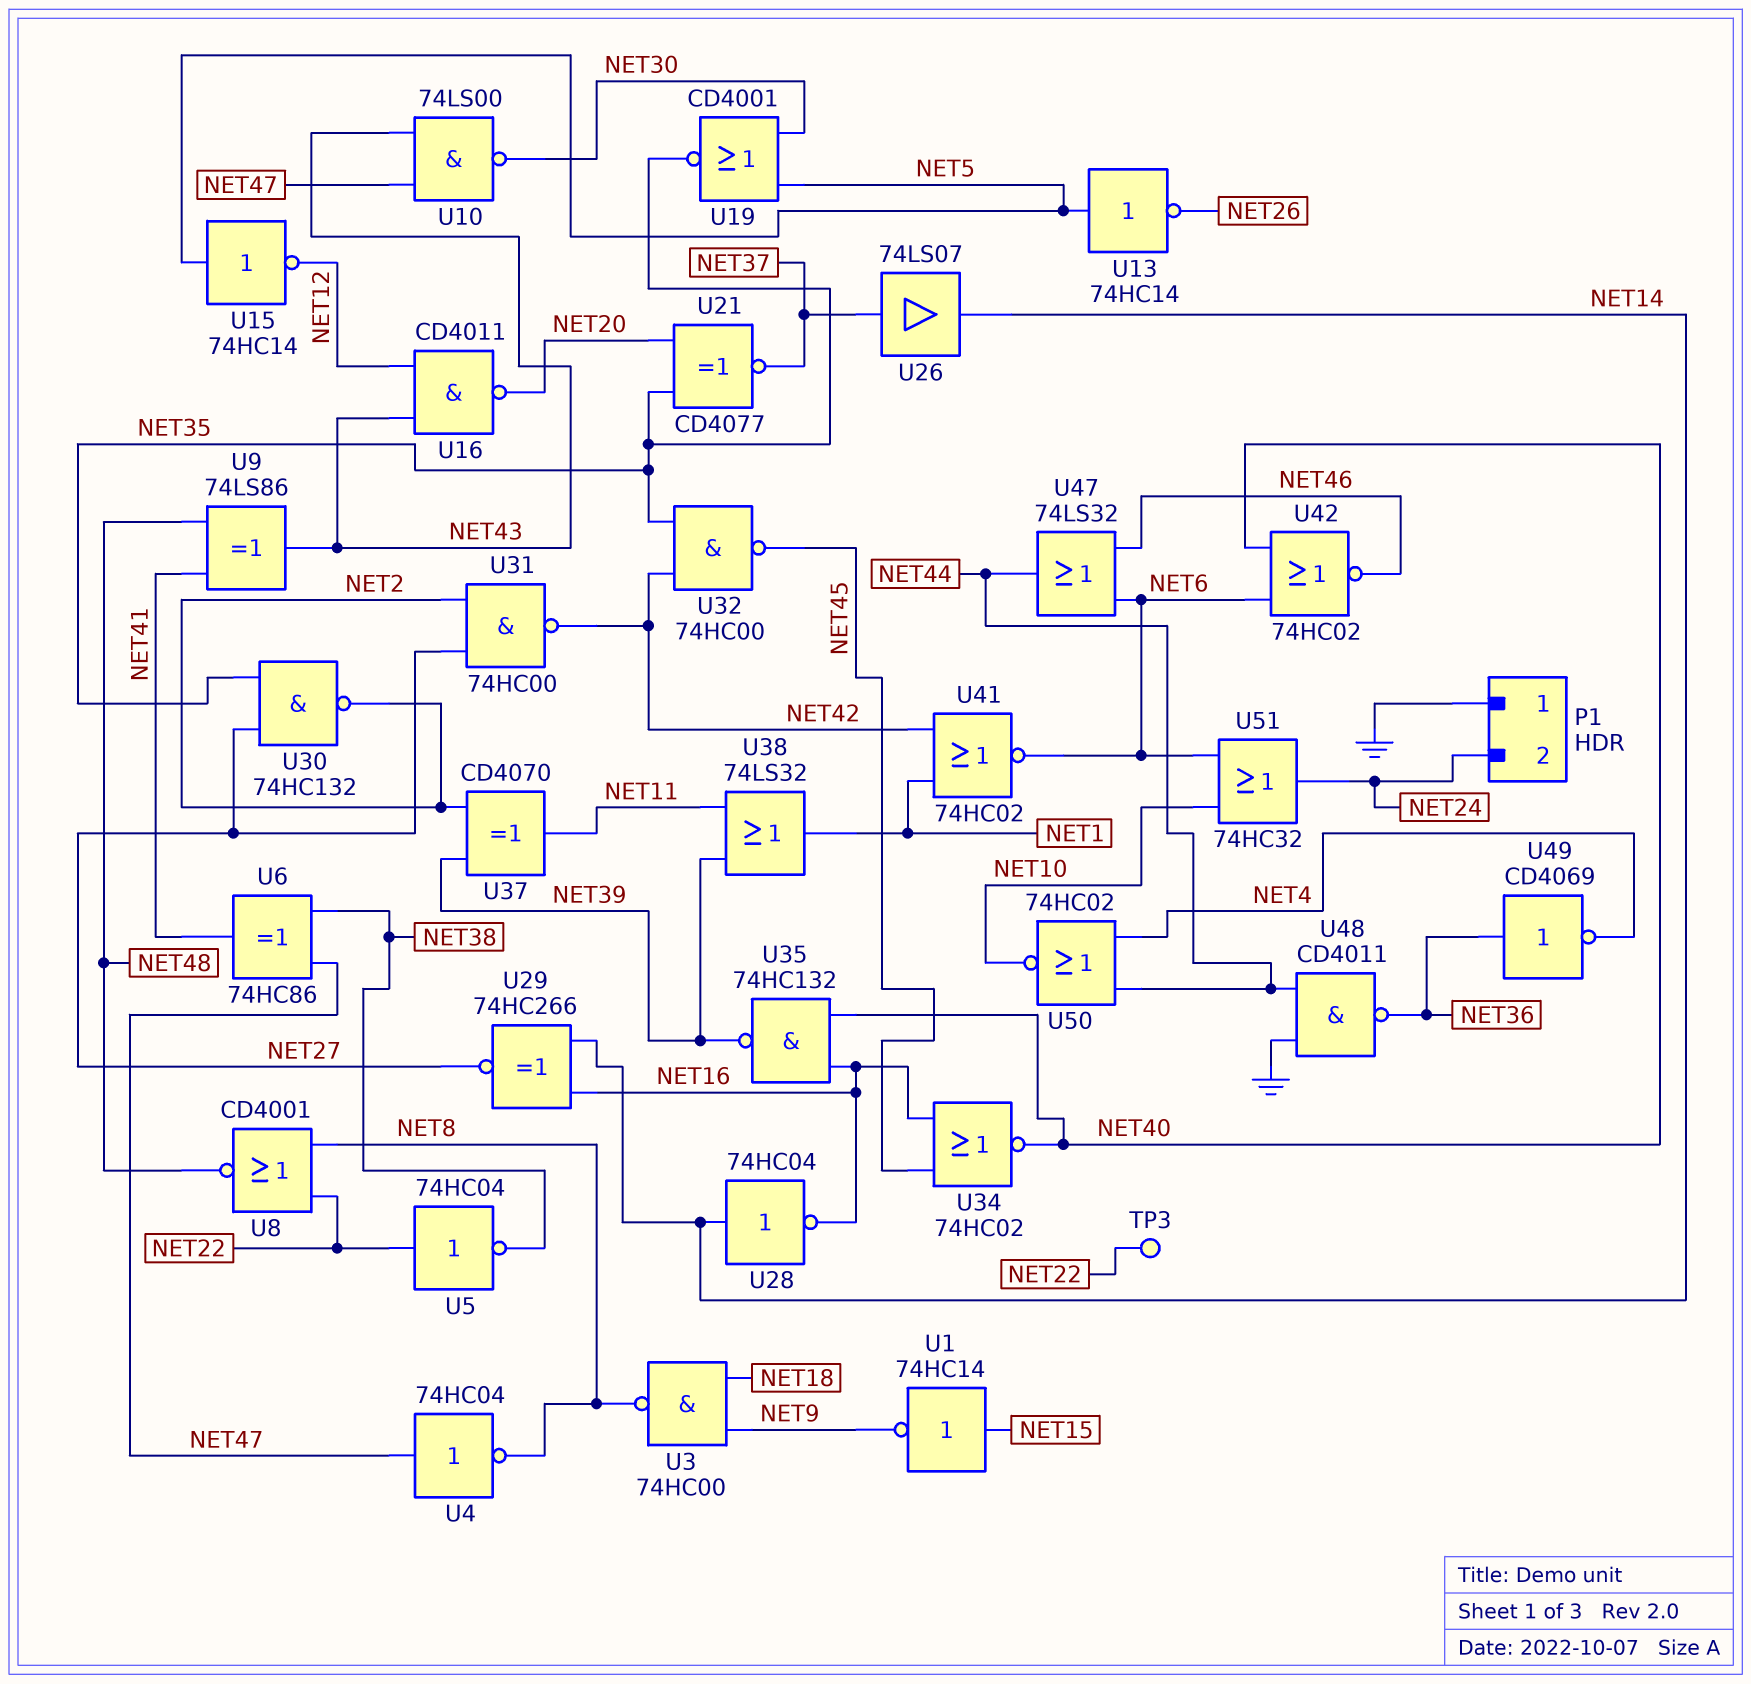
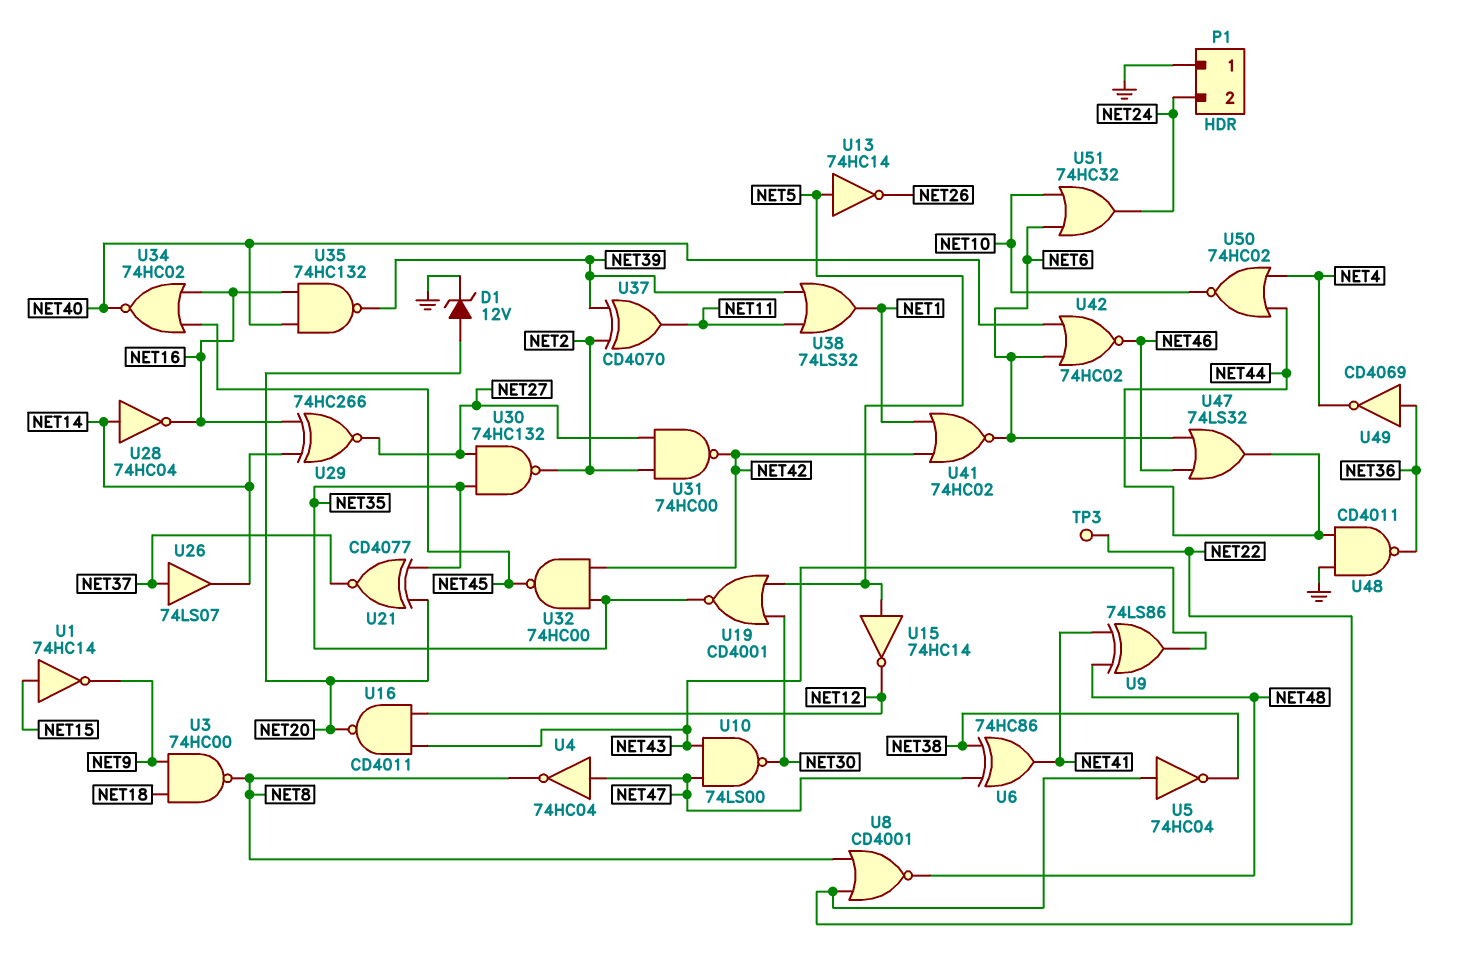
D1: none -> zener 12V (A NET20, K GND)

